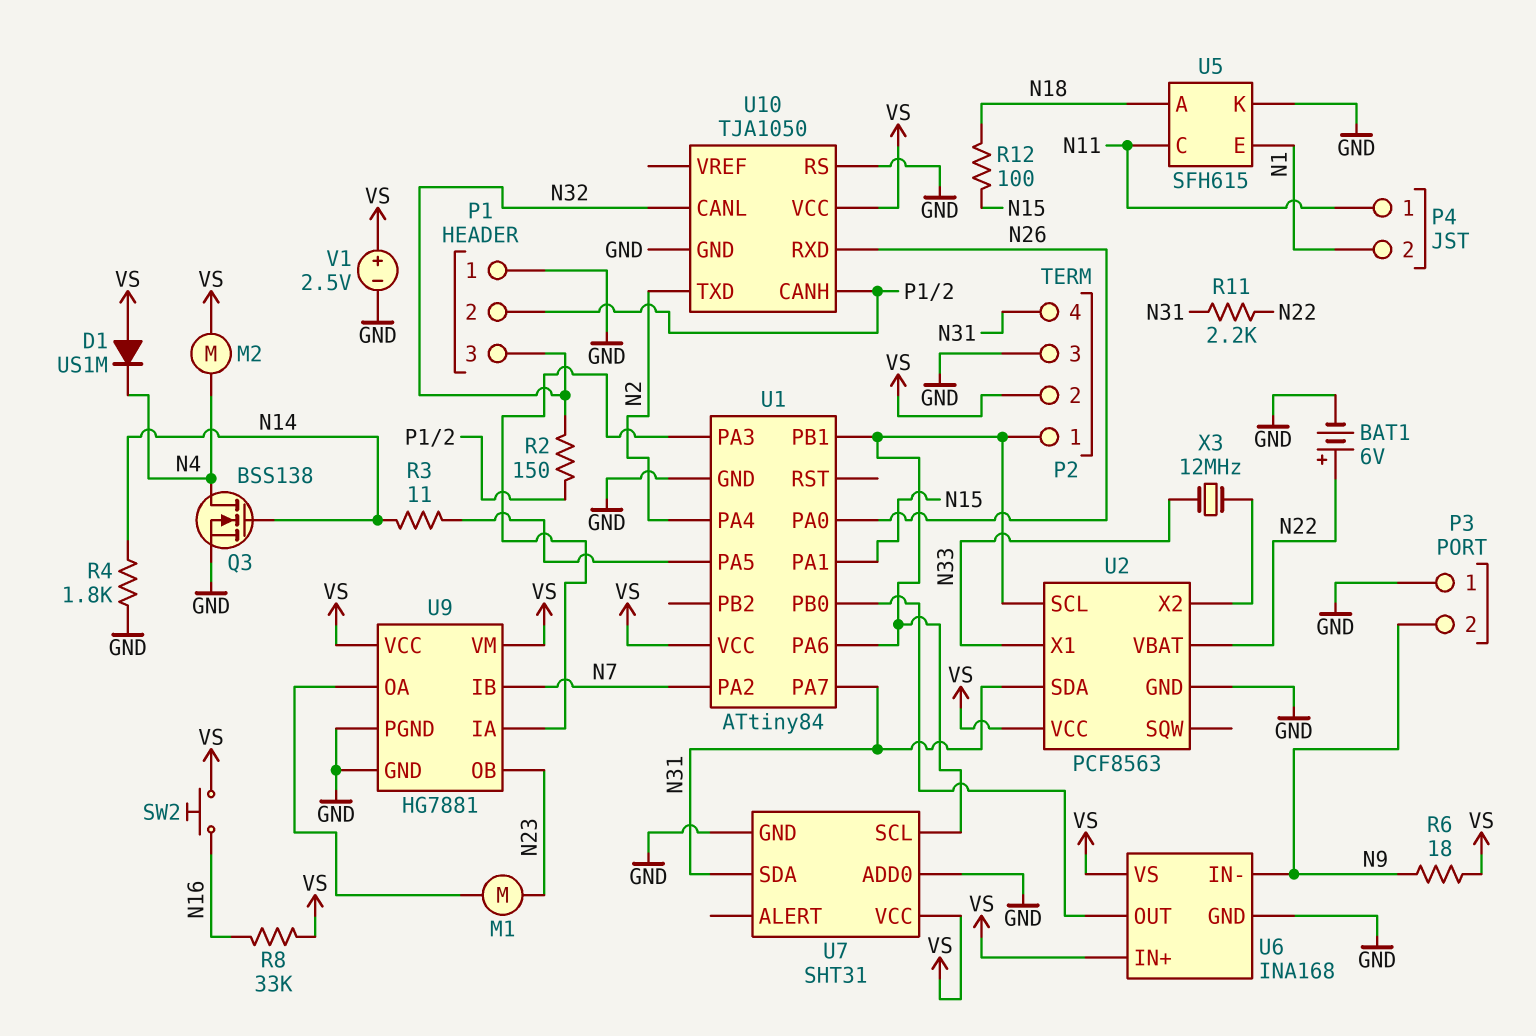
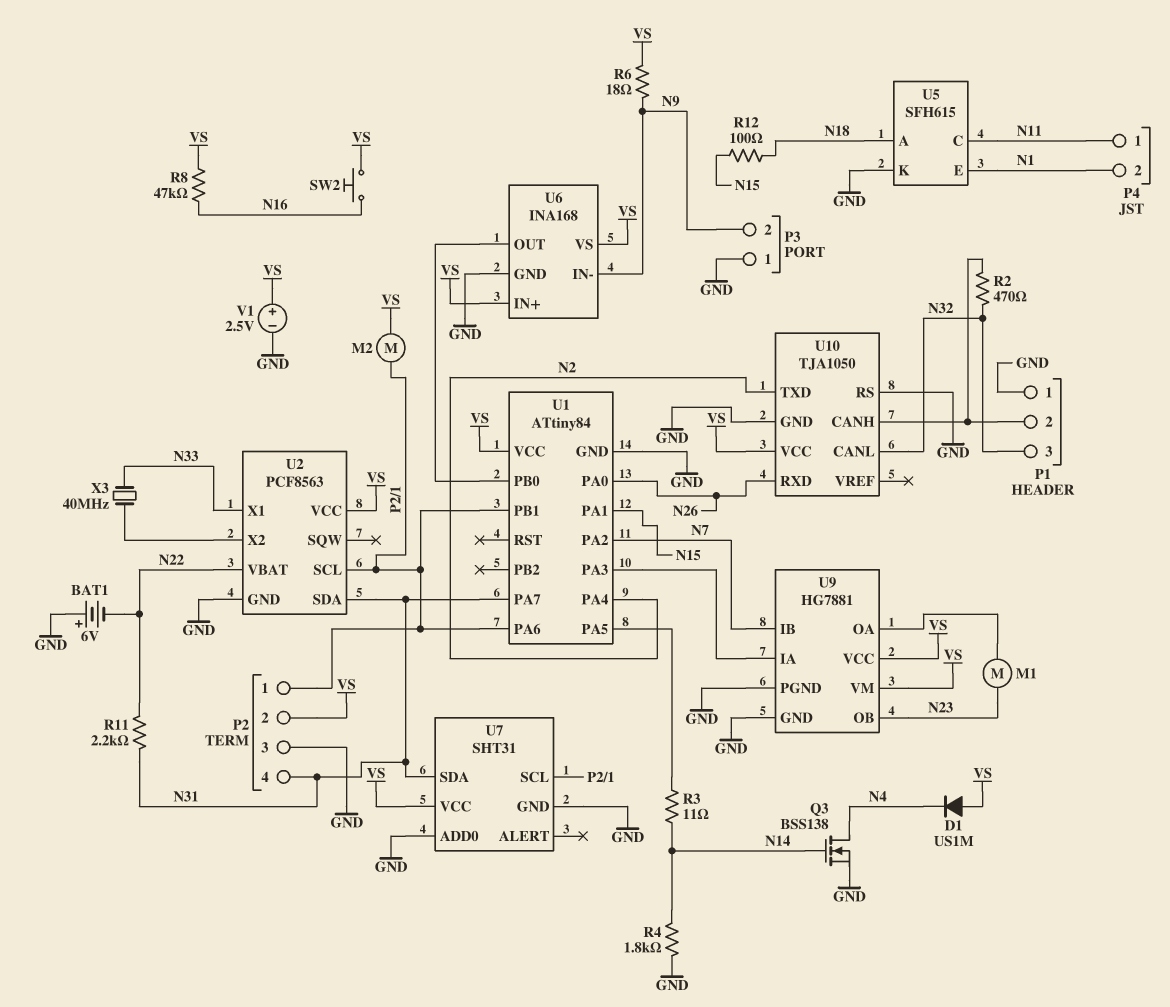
BAT1: 6V (plus N22, minus GND) -> 6V (plus GND, minus N22)
M2: motor (N4, VS) -> motor (P2/1, VS)
R2: 150 (N32, P1/2) -> 470 (N32, P1/2)
R8: 33k (N16, VS) -> 47k (N16, VS)
X3: 12MHz (N33, U2/X2) -> 40MHz (N33, U2/X2)

